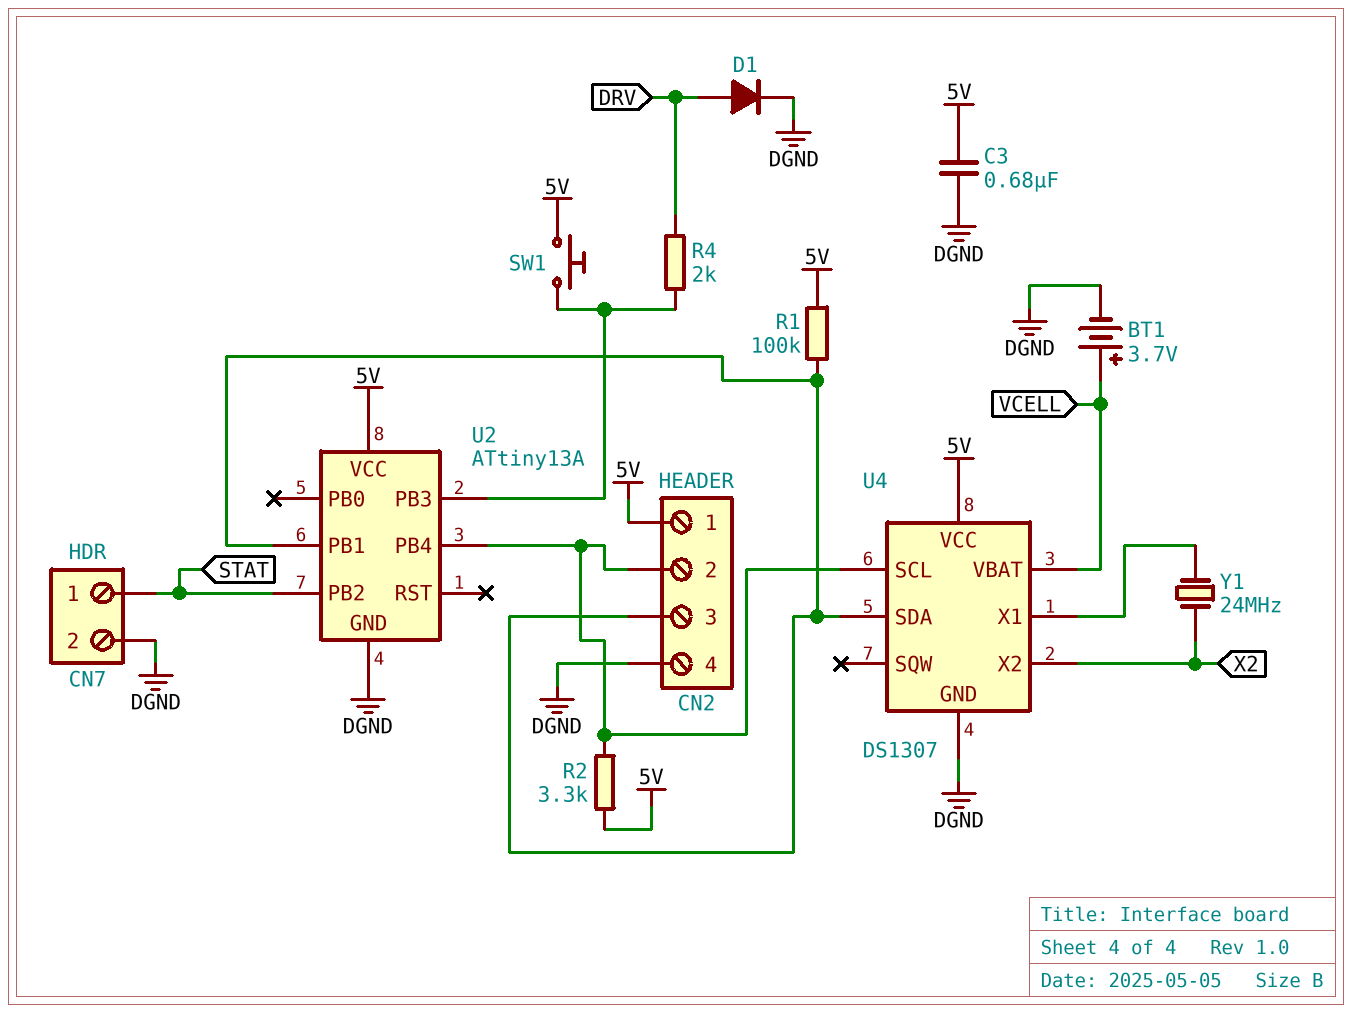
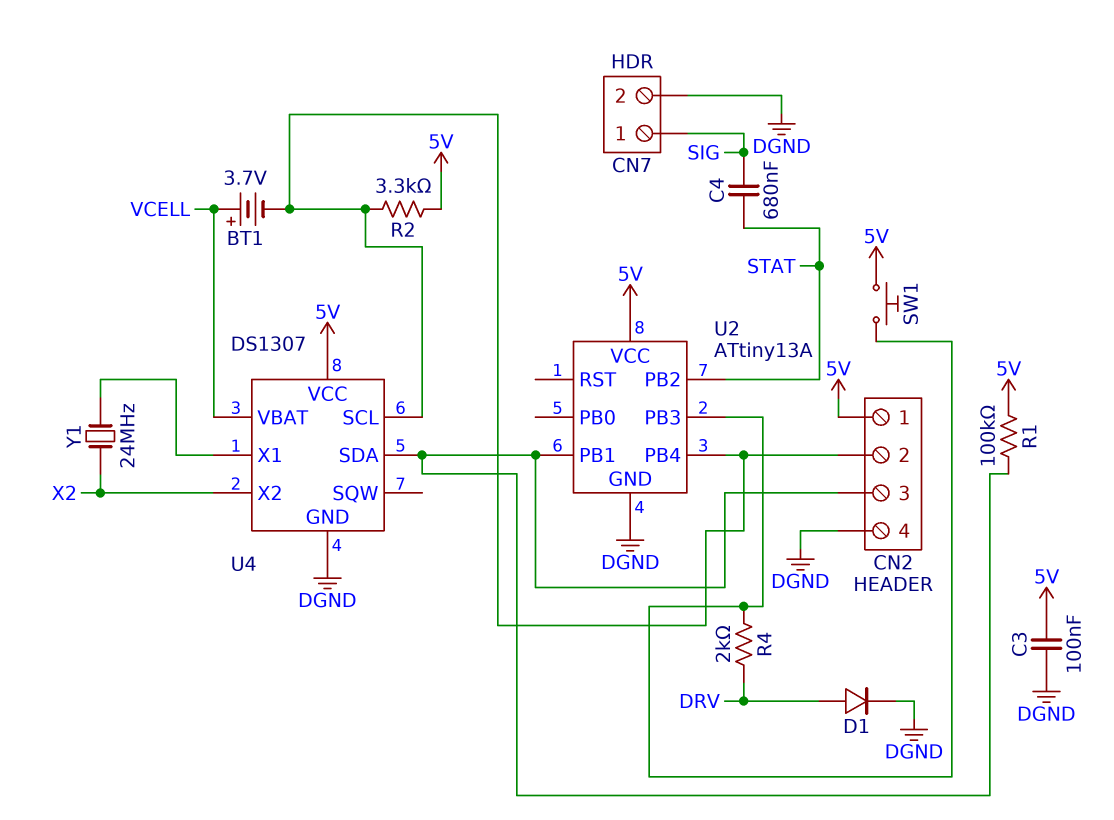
BT1: 3.7V (plus VCELL, minus DGND) -> 3.7V (plus VCELL, minus CN2/2)
C3: 680nF (5V, DGND) -> 100nF (5V, DGND)
C4: none -> 680nF (SIG, STAT)
CN7 pin 1: STAT -> SIG

